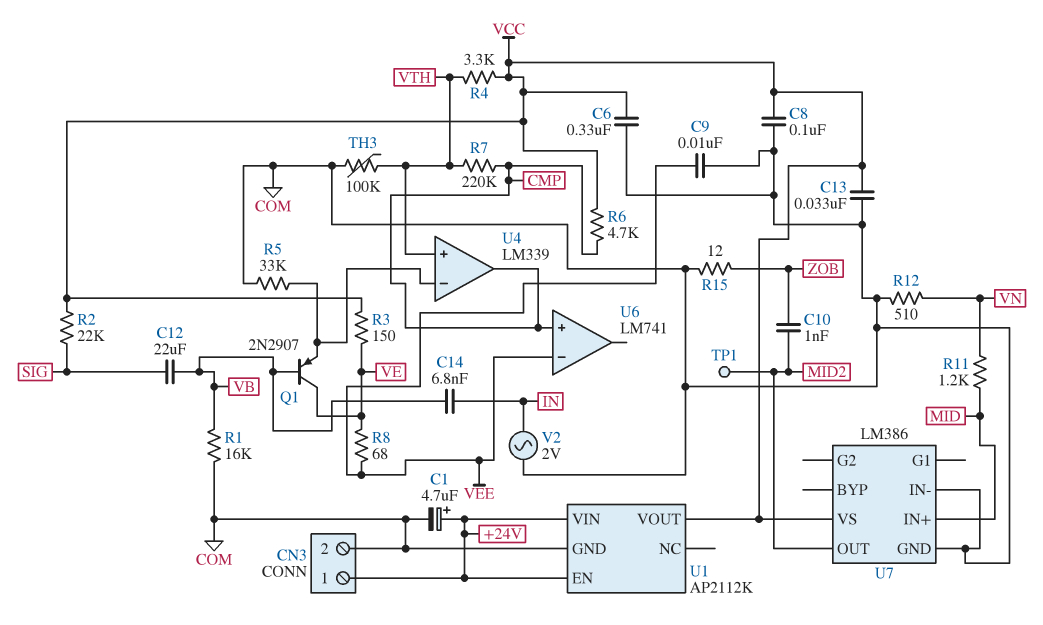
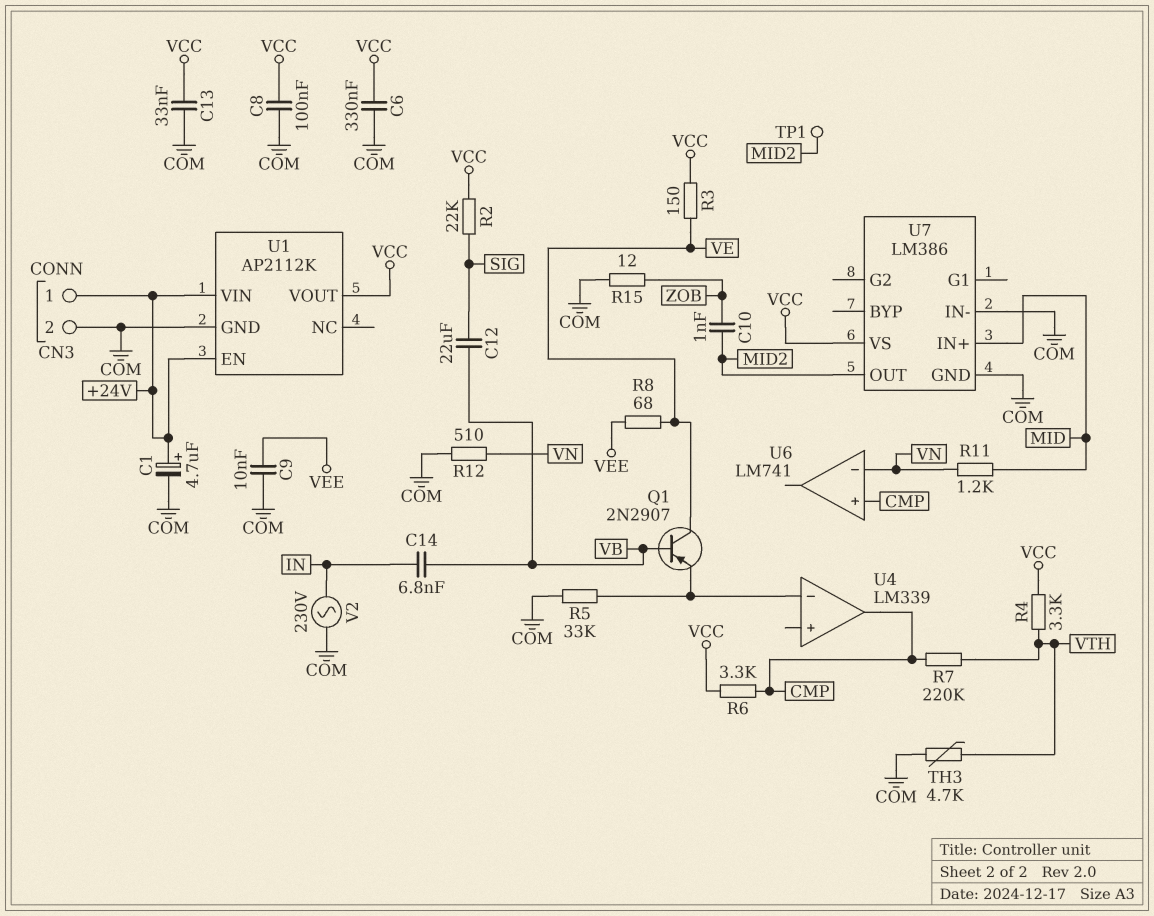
R1: 16k (COM, VB) -> none
R6: 4.7k (CMP, VCC) -> 3.3k (CMP, VCC)
TH3: 100k (COM, VTH) -> 4.7k (COM, VTH)
U4 pin in+: VTH -> none
U6 pin in-: VEE -> VN
V2: AC 2V (COM, IN) -> AC 230V (COM, IN)

